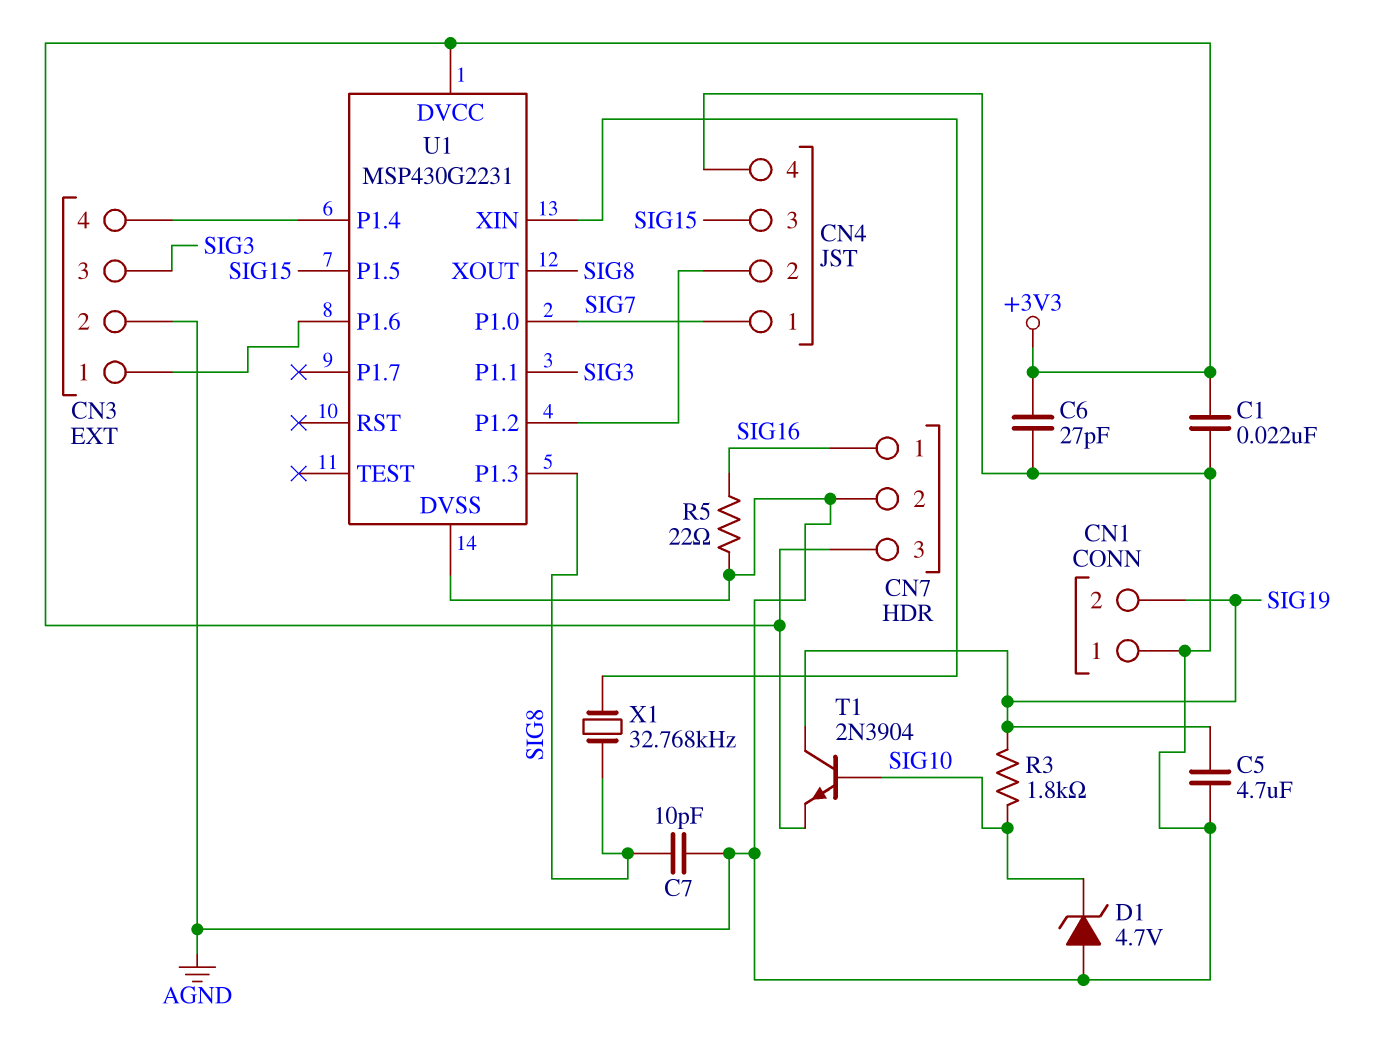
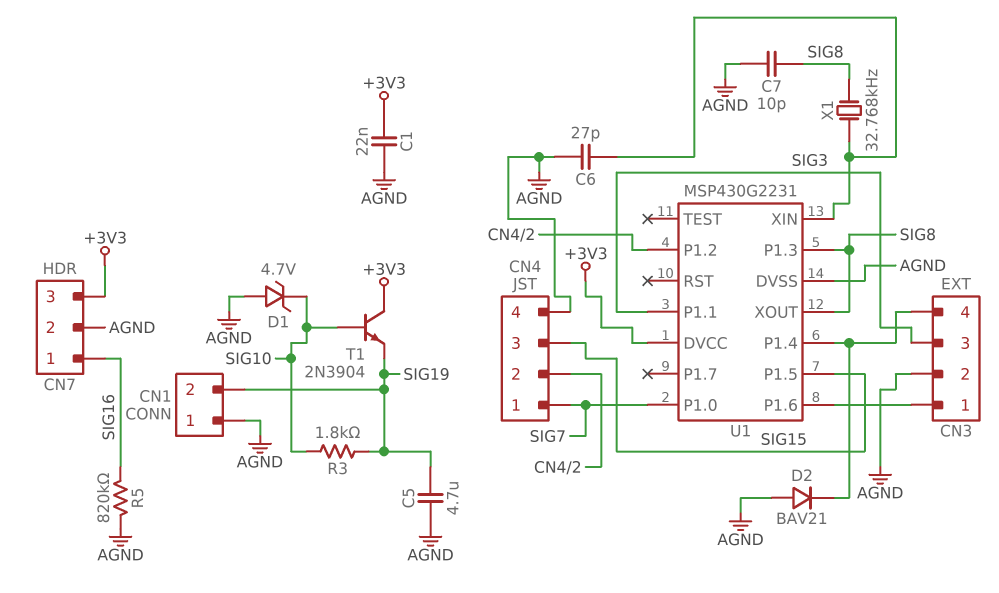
C6: 27pF (+3V3, AGND) -> 27pF (AGND, U1/XIN)
D2: none -> diode BAV21 (A AGND, K CN3/4)
R5: 22 (AGND, SIG16) -> 820k (AGND, SIG16)
T1: NPN 2N3904 (B SIG10, C SIG19, E +3V3) -> NPN 2N3904 (B SIG10, C +3V3, E SIG19)

